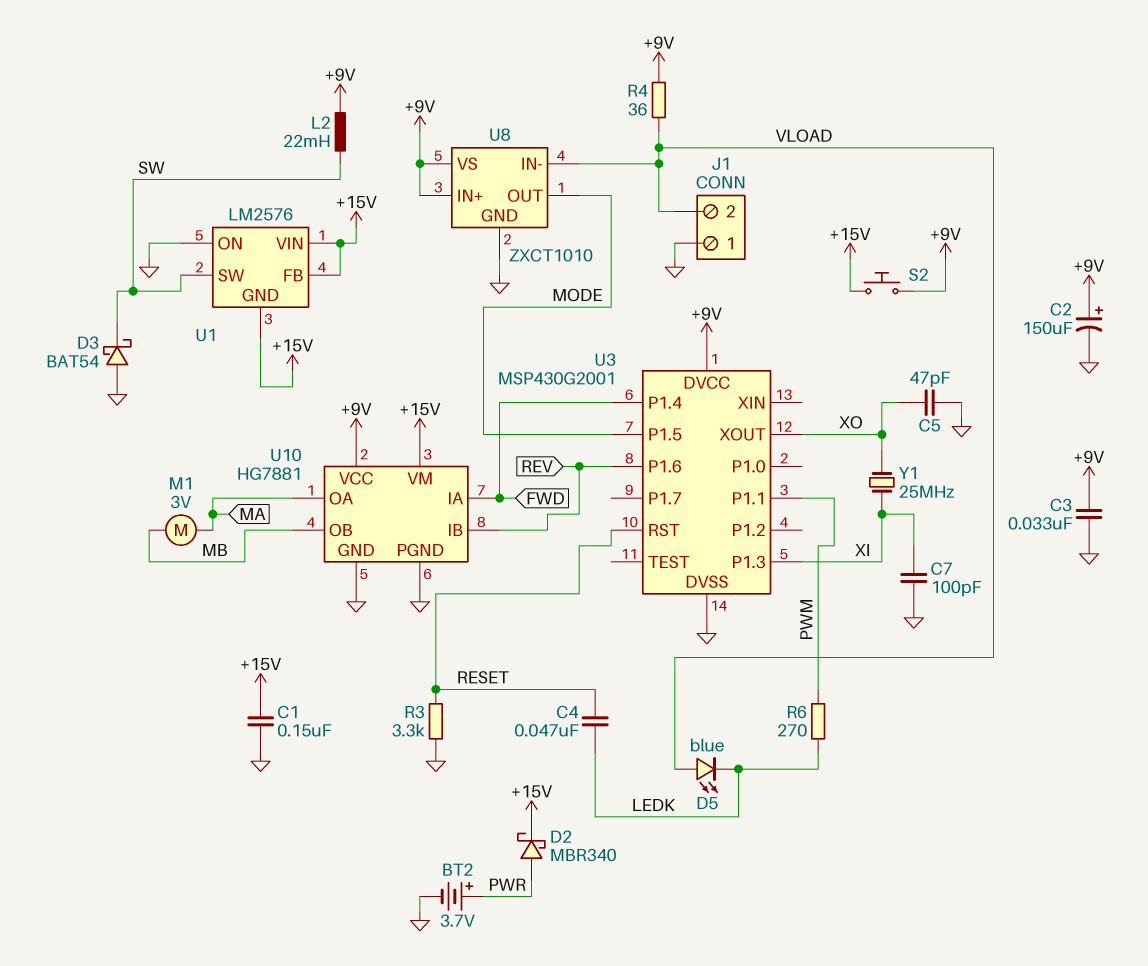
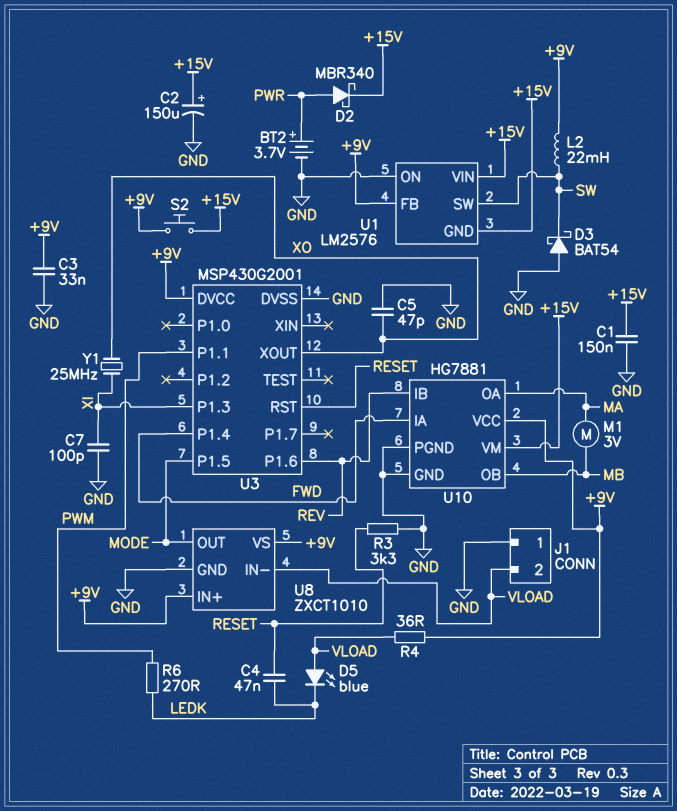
C2: 150uF (plus +9V, minus GND) -> 150uF (plus +15V, minus GND)
U1 pin FB: +15V -> +9V

